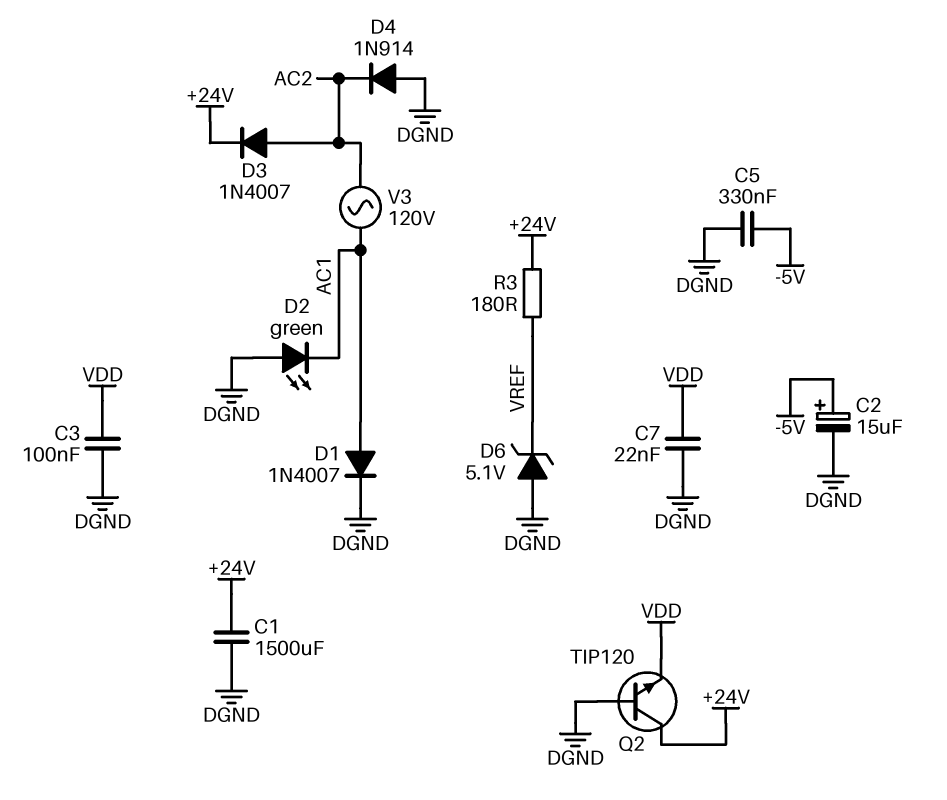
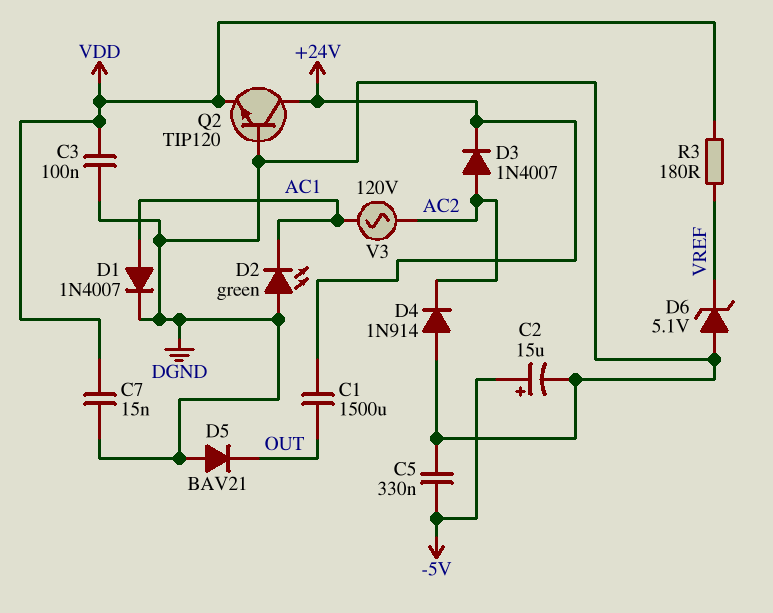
C1: 1500uF (+24V, DGND) -> 1500uF (+24V, OUT)
C7: 22nF (DGND, VDD) -> 15nF (DGND, VDD)
D5: none -> diode BAV21 (A DGND, K OUT)
R3: 180 (+24V, VREF) -> 180 (VDD, VREF)

